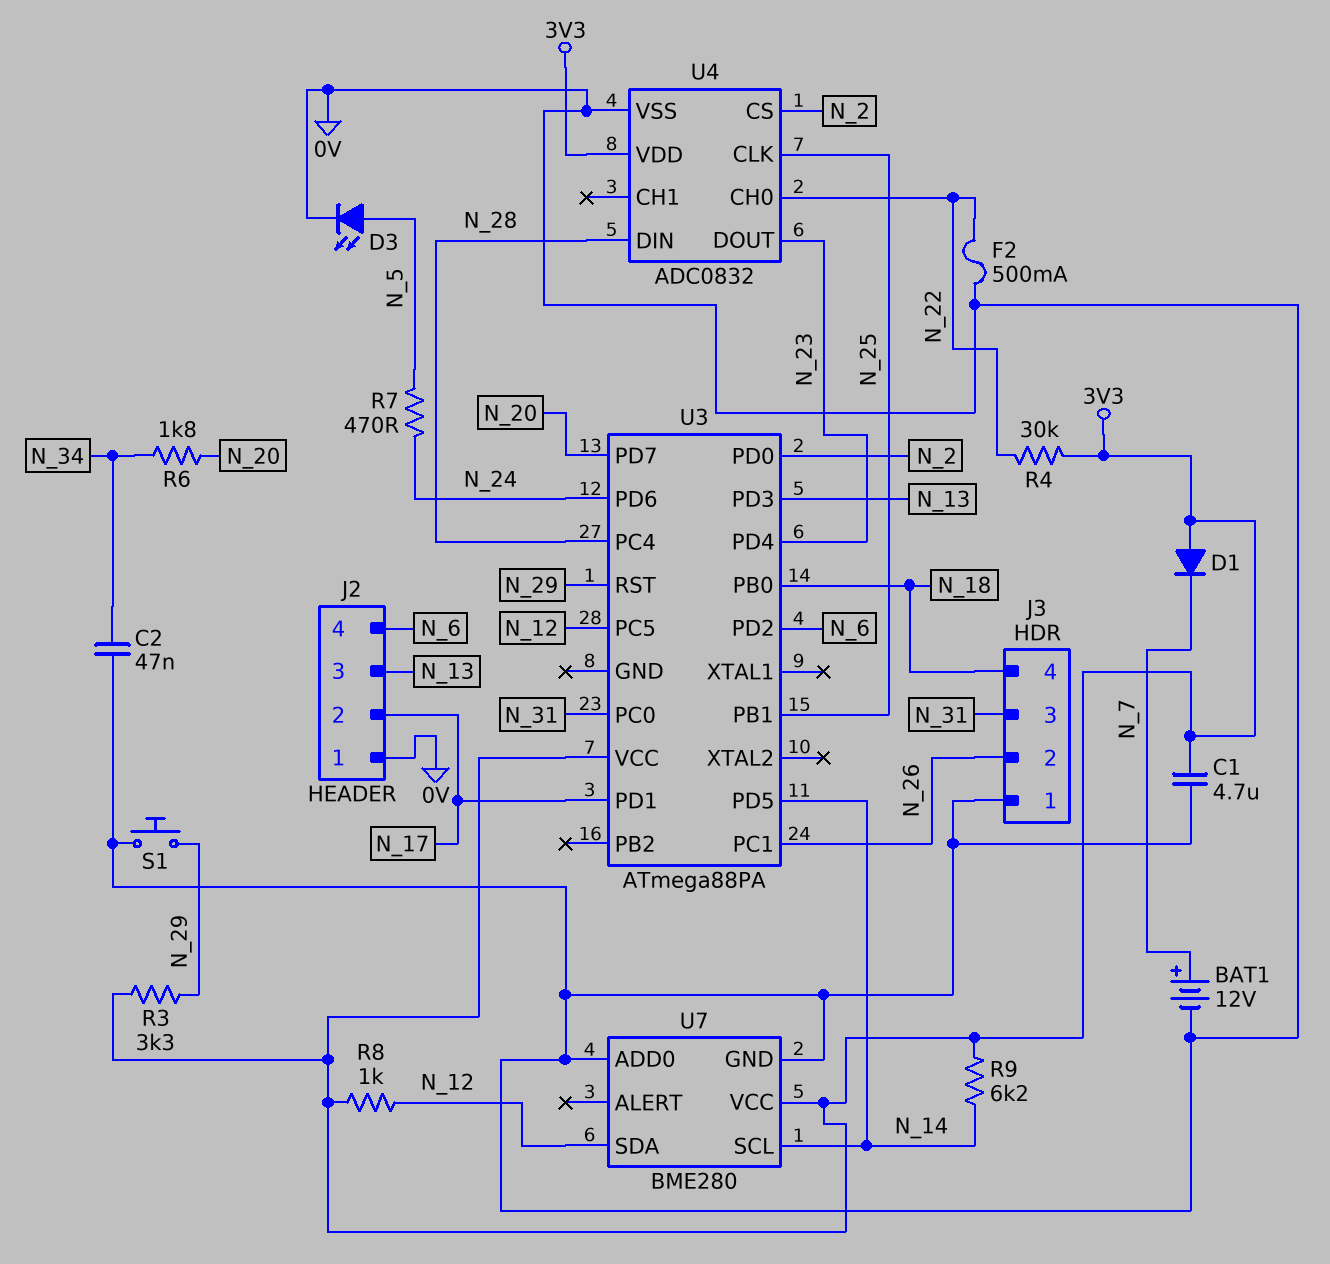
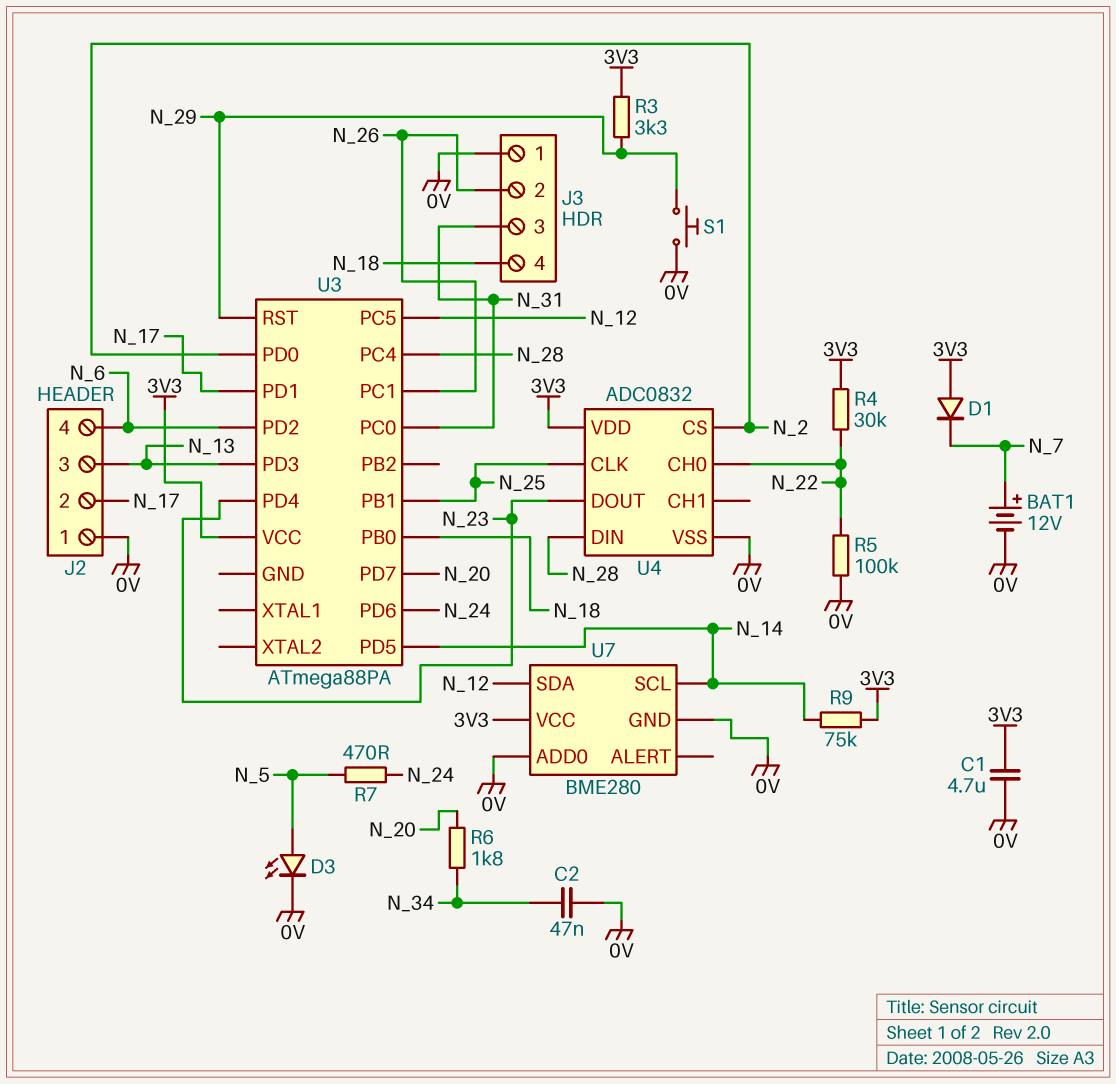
F2: 500mA (0V, N_22) -> none
R5: none -> 100k (0V, N_22)
R8: 1k (3V3, N_12) -> none
R9: 6.2k (3V3, N_14) -> 75k (3V3, N_14)

